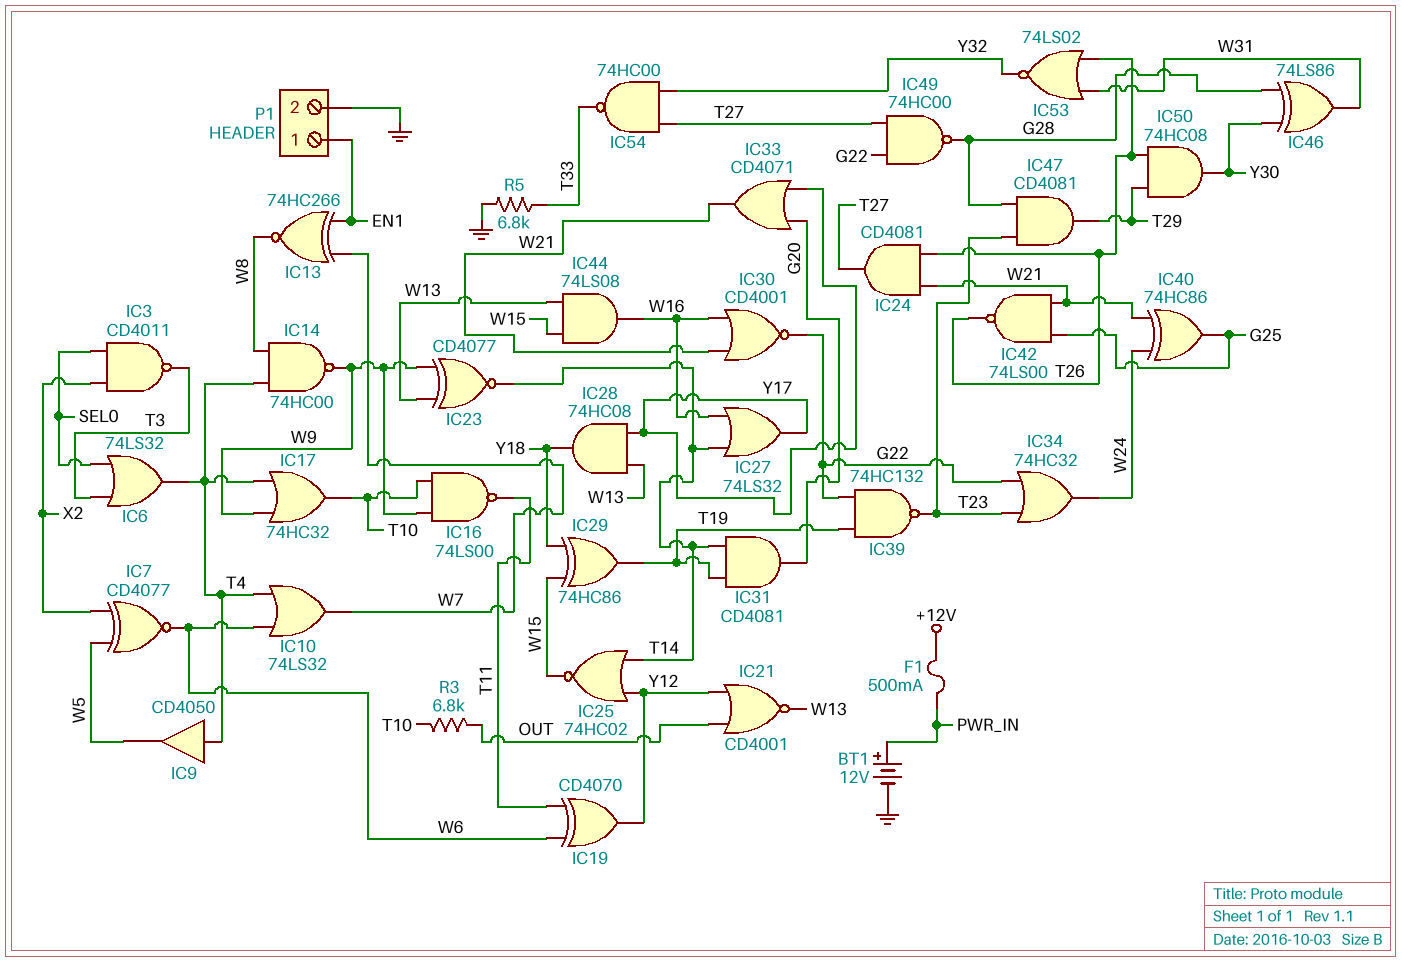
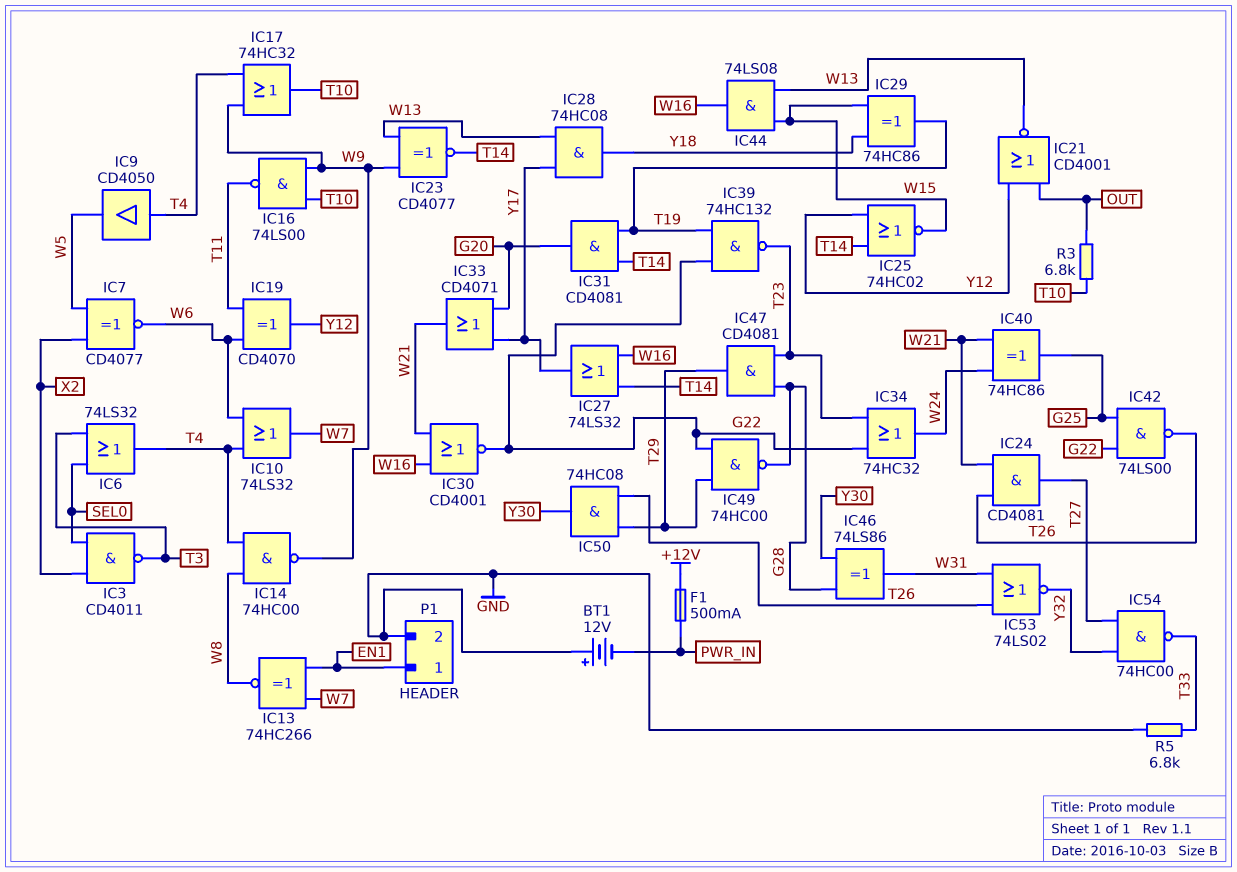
BT1: 12V (plus PWR_IN, minus GND) -> 12V (plus GND, minus PWR_IN)
IC42: NAND 74LS00 (in G25, in W21, out T26) -> NAND 74LS00 (in G22, in G25, out T26)
IC49: NAND 74HC00 (in G22, in T27, out G28) -> NAND 74HC00 (in G22, in T29, out G28)

